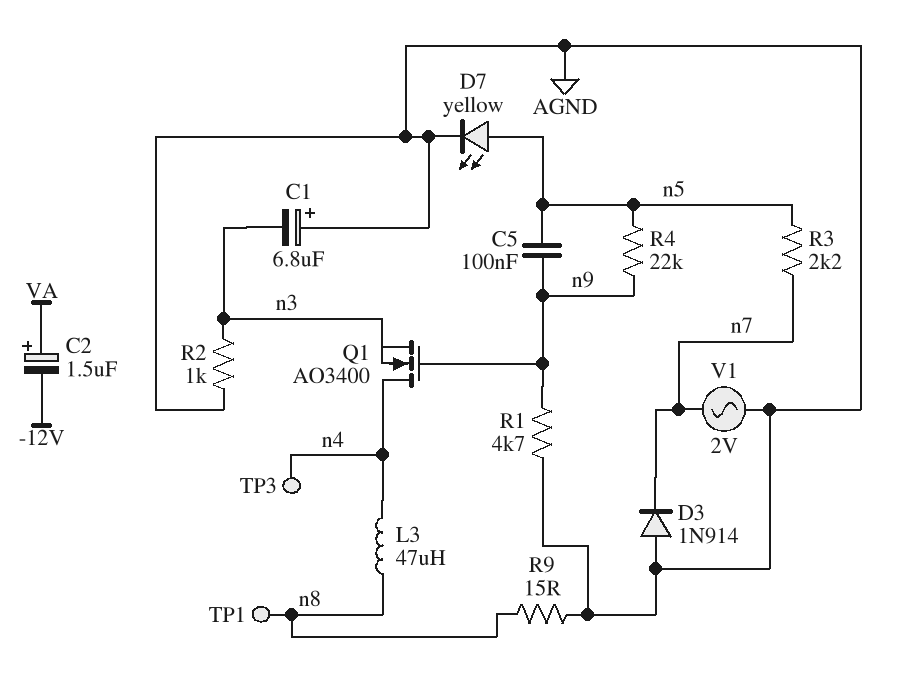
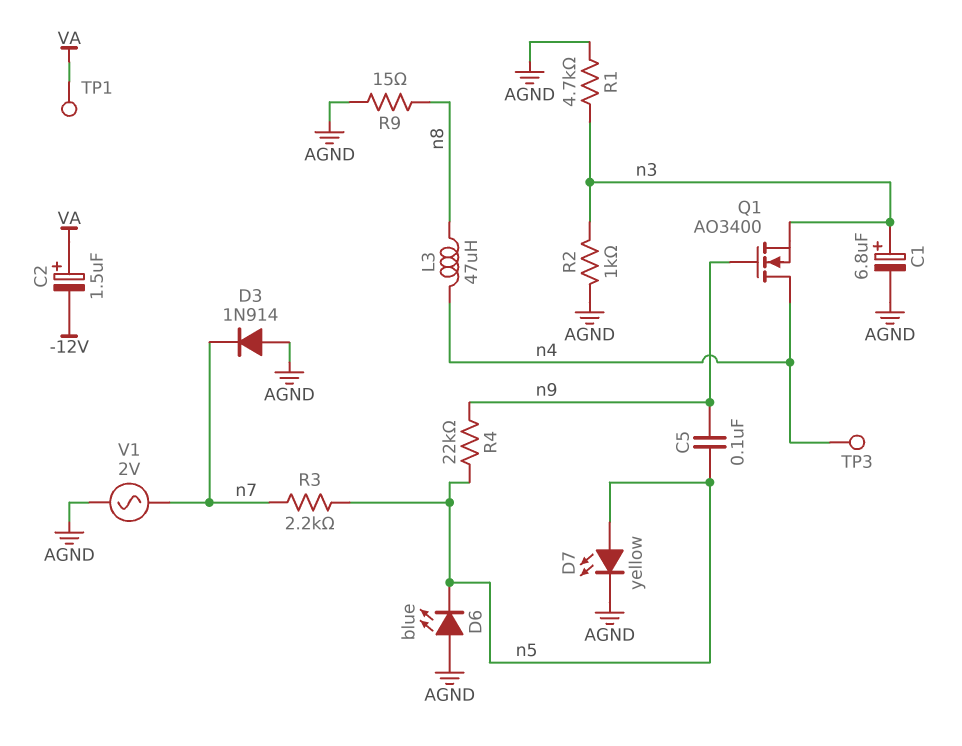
C1: 6.8uF (plus AGND, minus n3) -> 6.8uF (plus n3, minus AGND)
D6: none -> LED blue (A AGND, K n5)
R1: 4.7k (AGND, n9) -> 4.7k (AGND, n3)
TP1: test point (n8) -> test point (VA)

